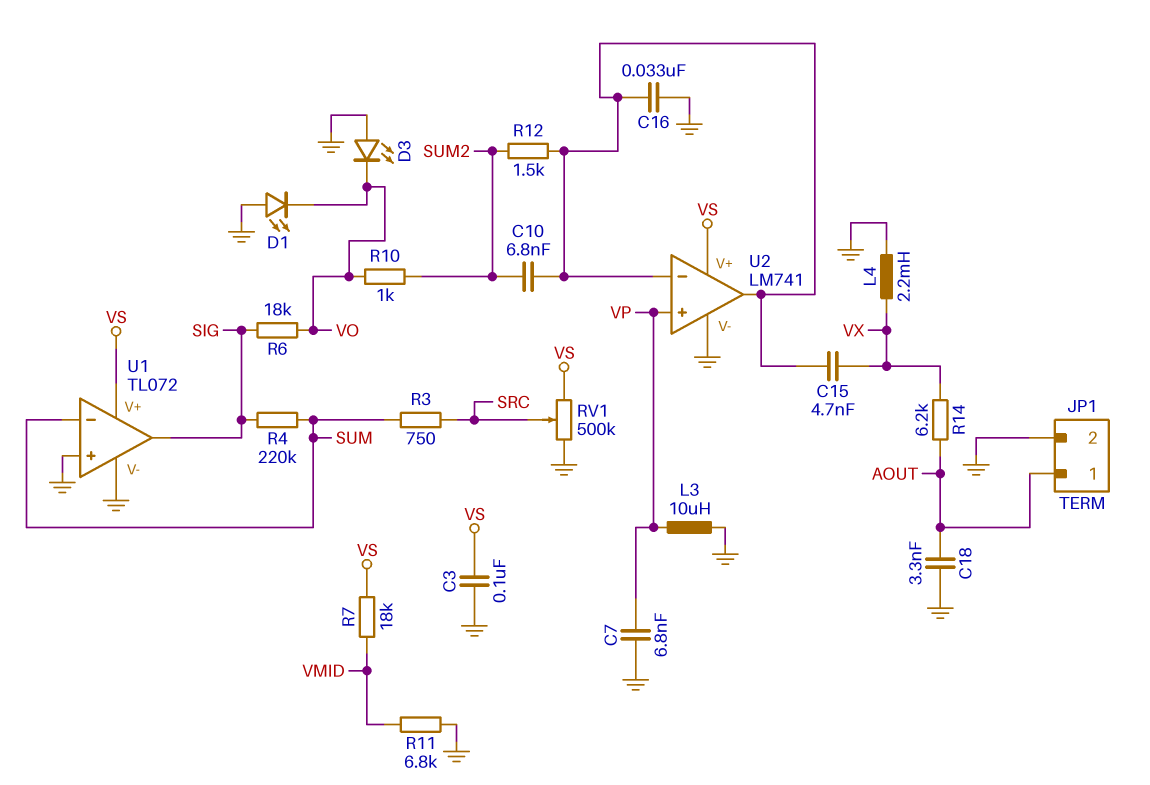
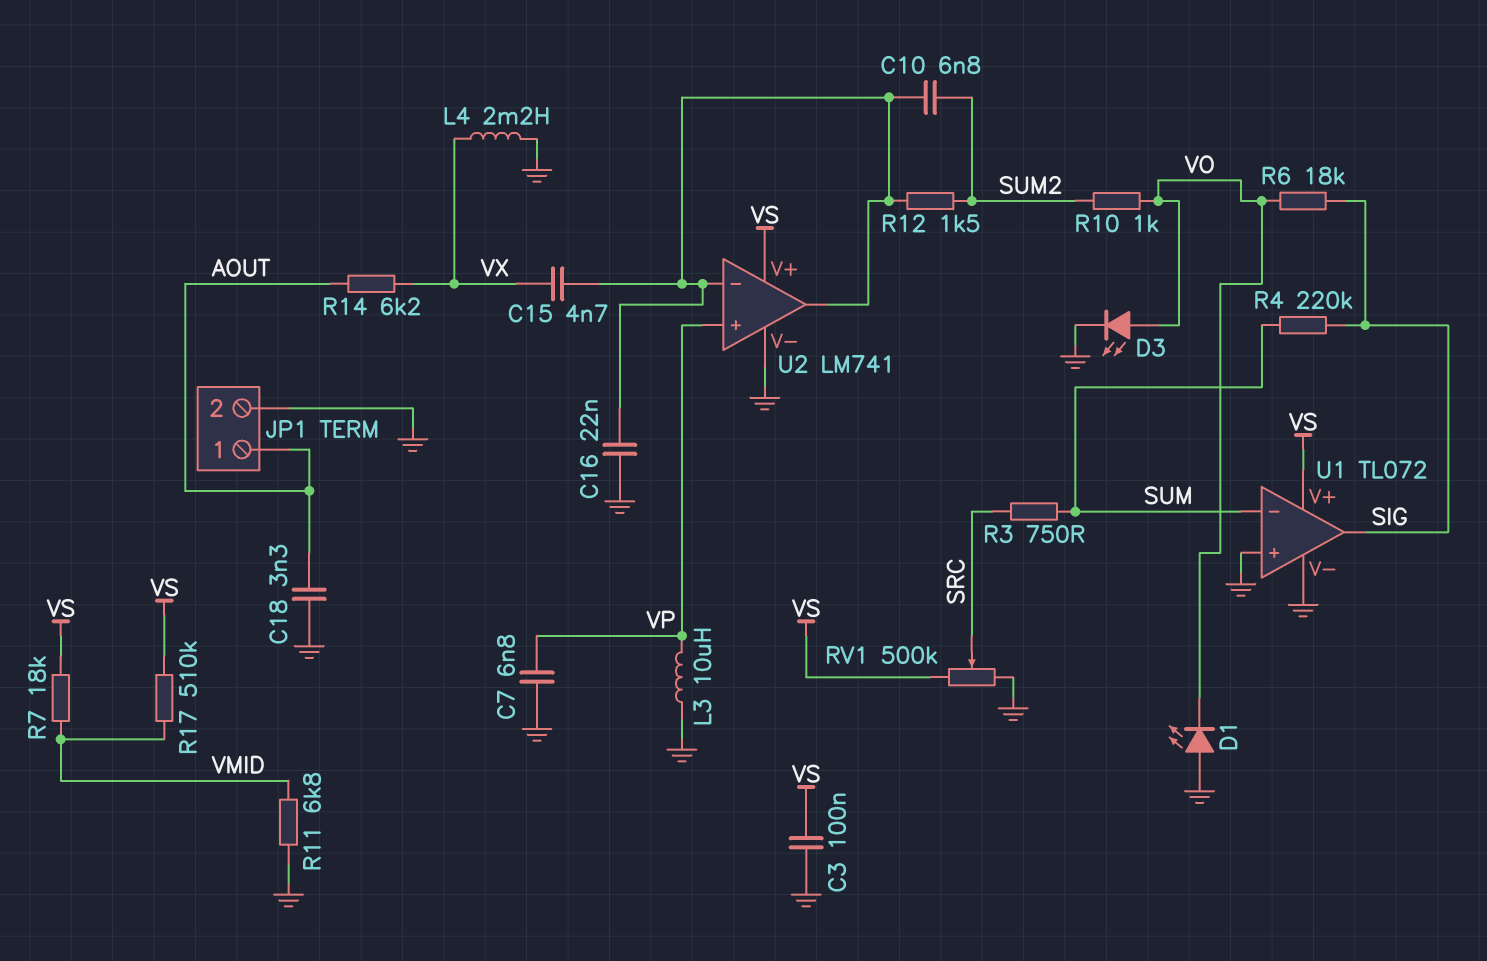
C16: 33nF (GND, U2/in-) -> 22nF (GND, U2/in-)
D3: LED (A GND, K VO) -> LED (A VO, K GND)
R17: none -> 510k (VMID, VS)

